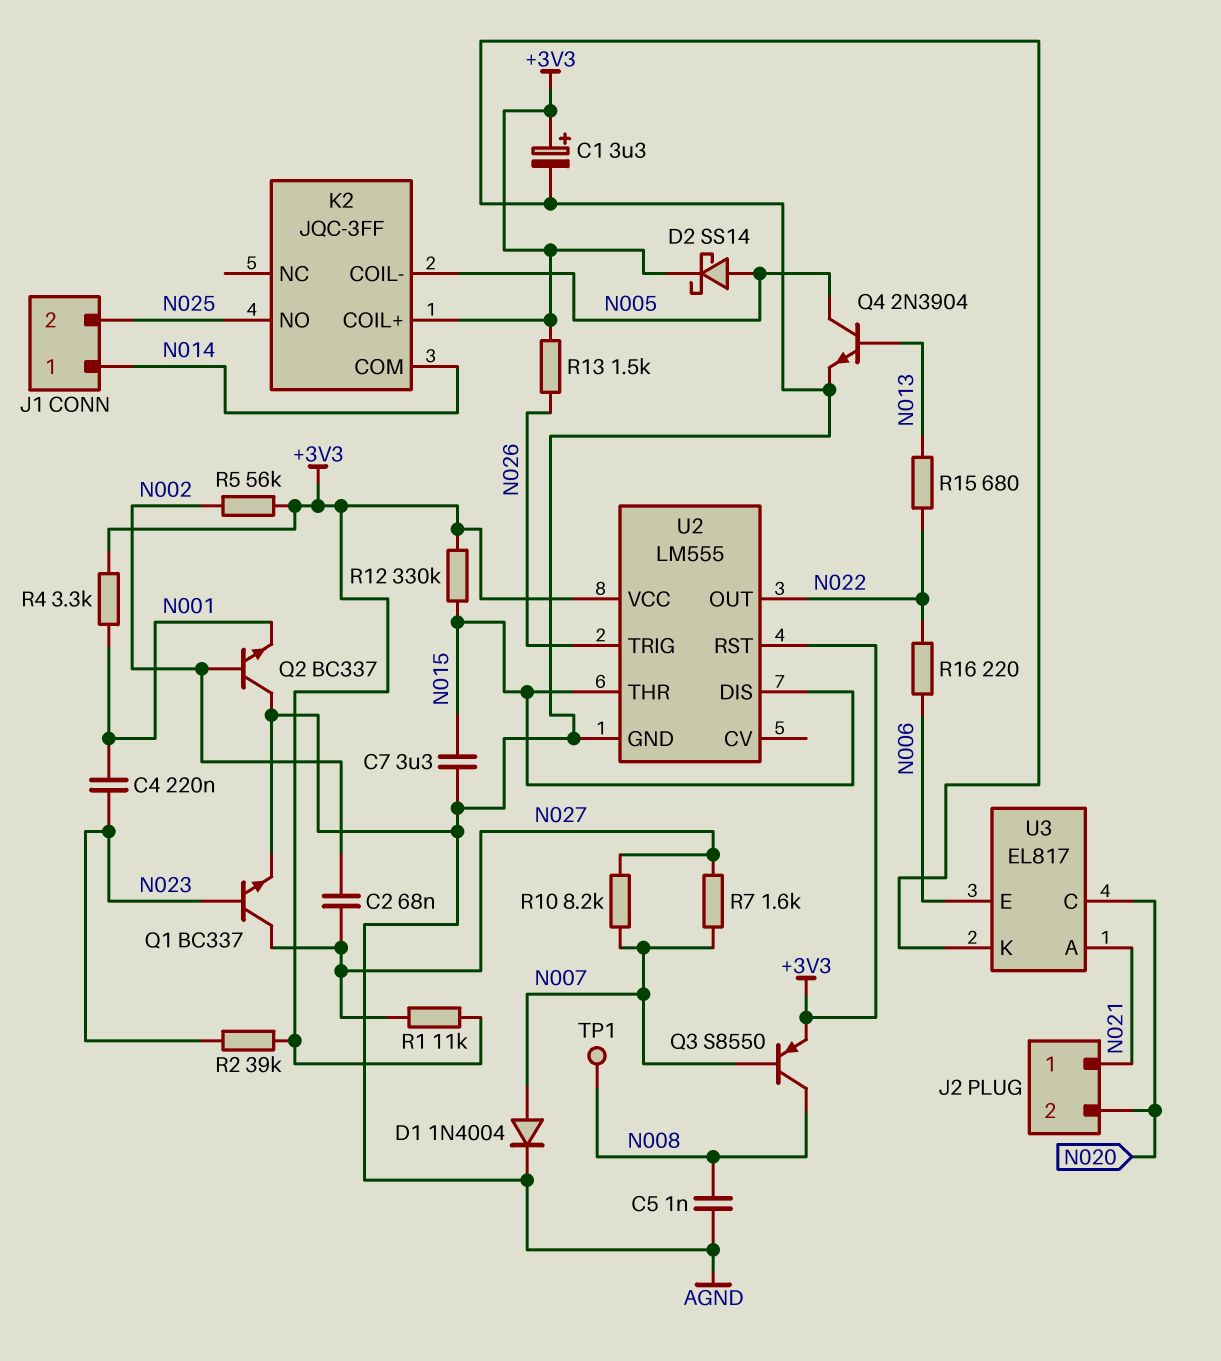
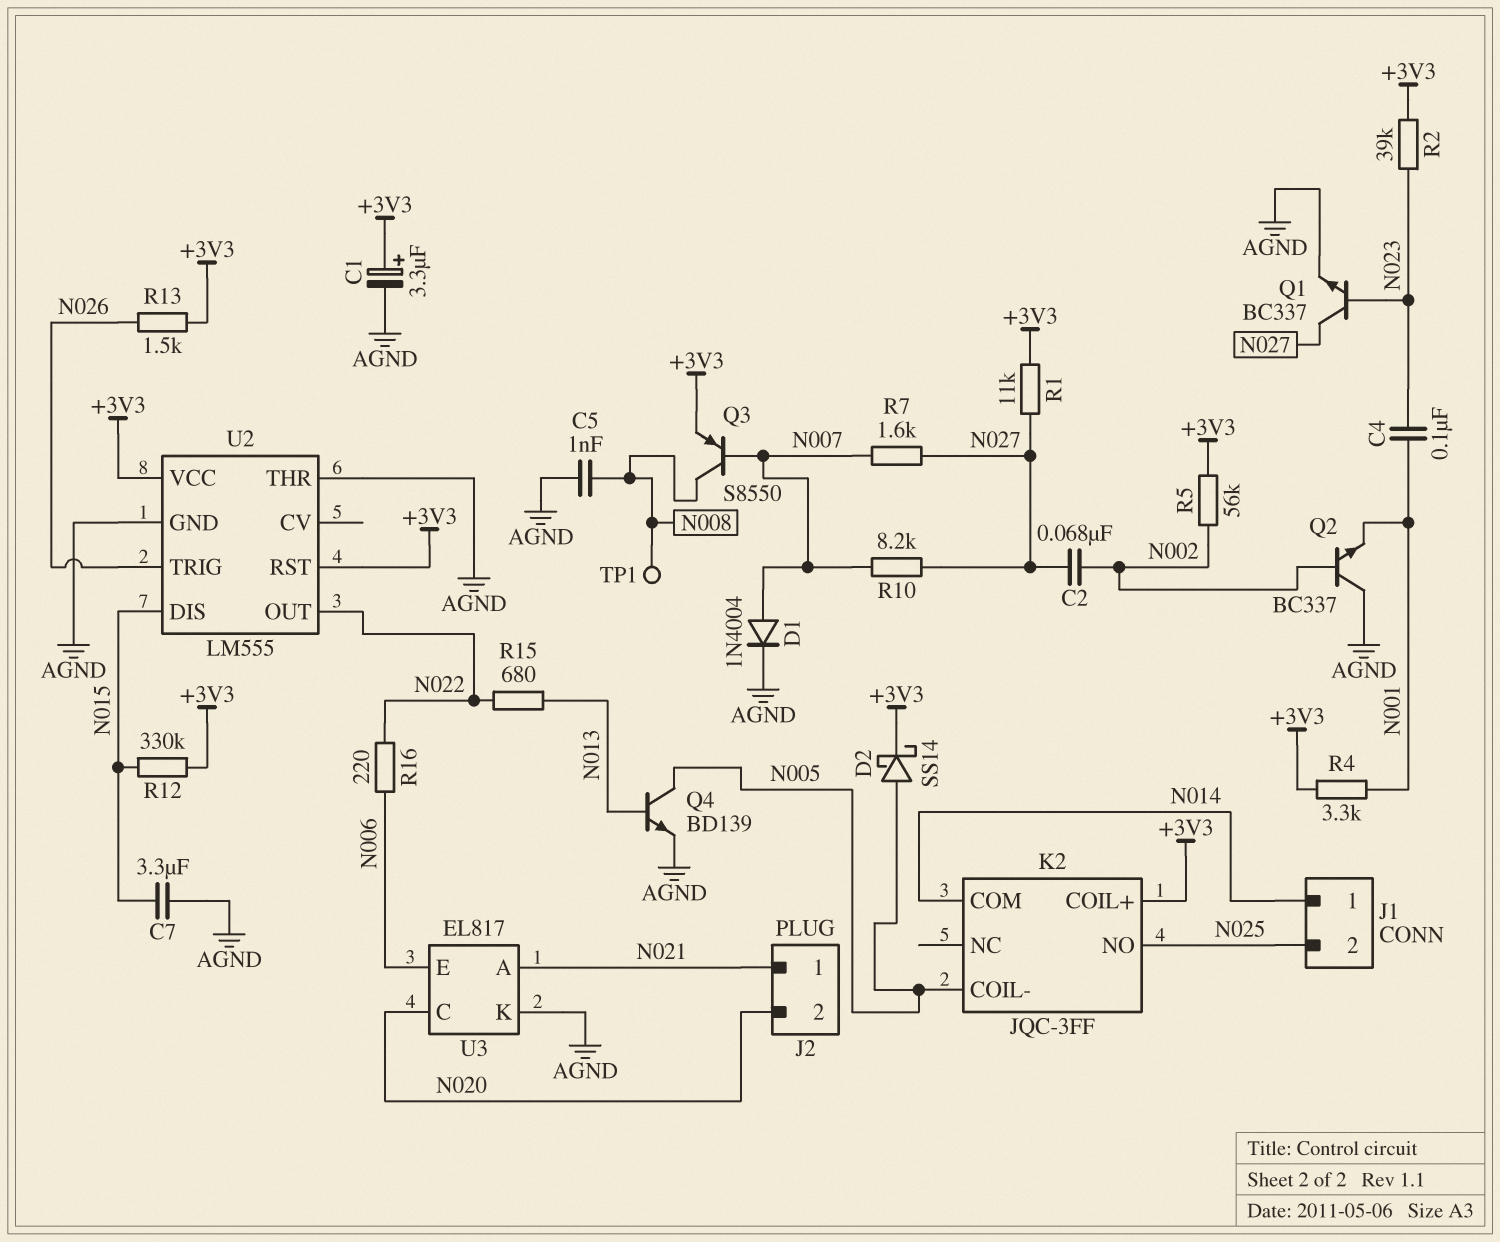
C4: 220nF (N001, N023) -> 100nF (N001, N023)
Q4: NPN 2N3904 (B N013, C N005, E AGND) -> NPN BD139 (B N013, C N005, E AGND)
U2 pin THR: N015 -> AGND

